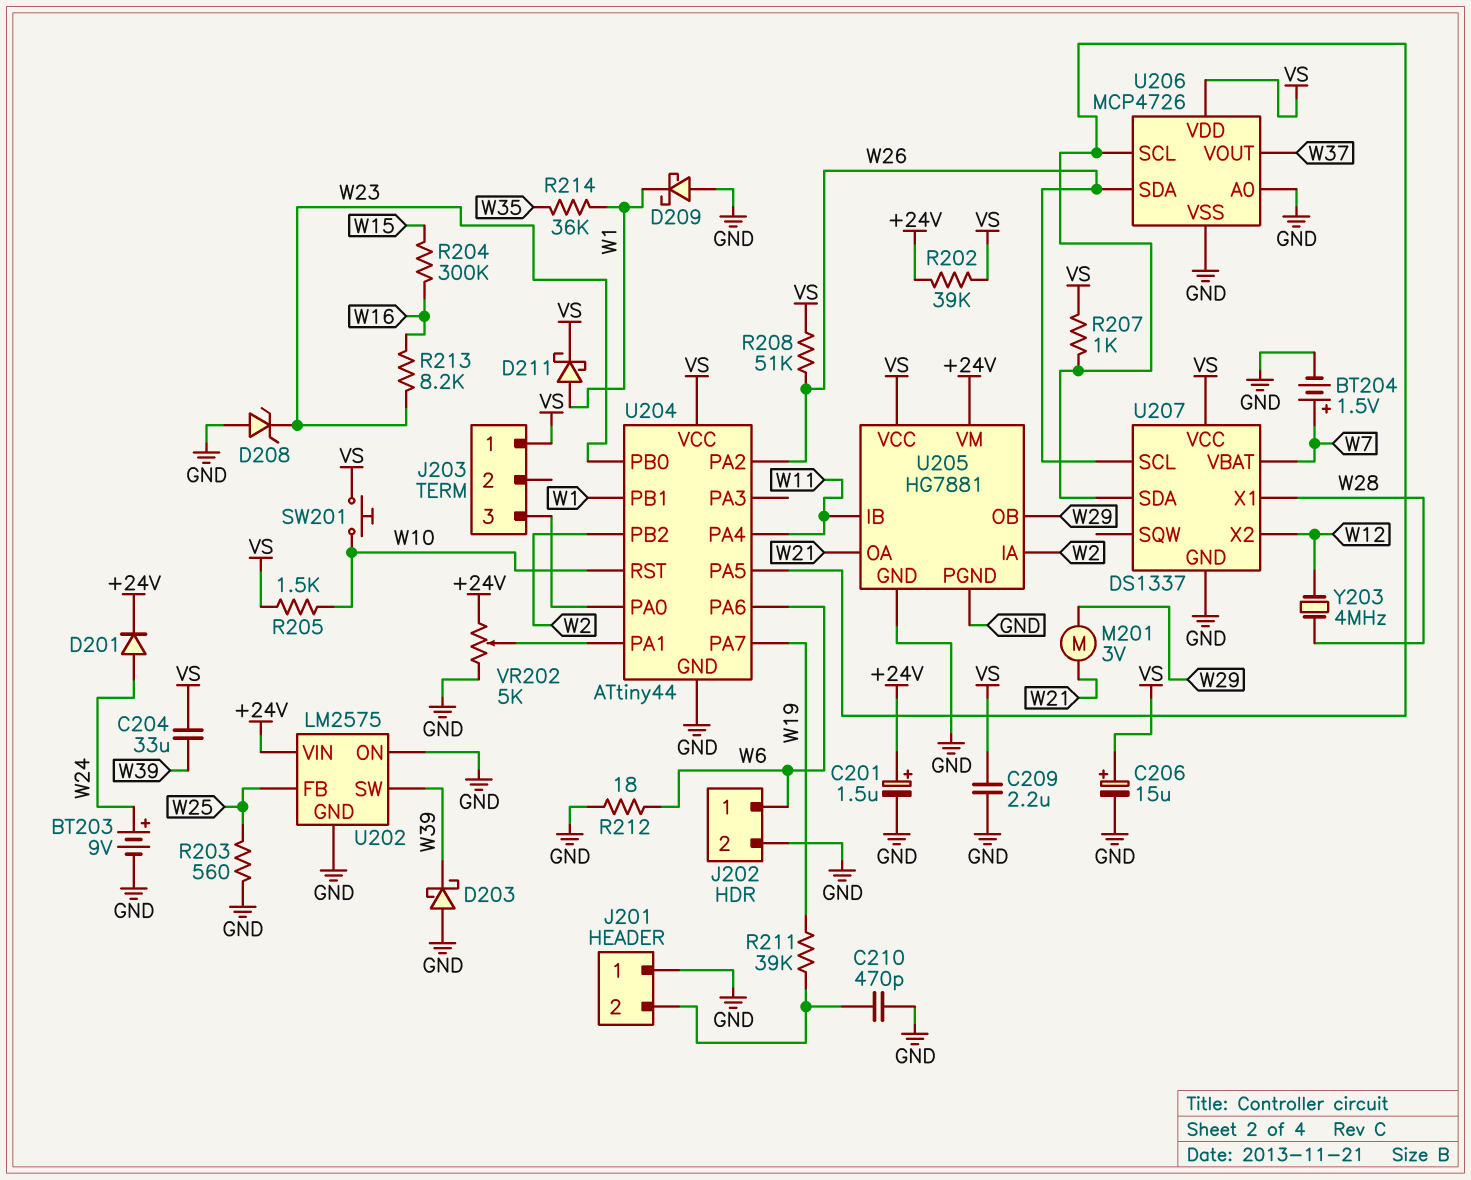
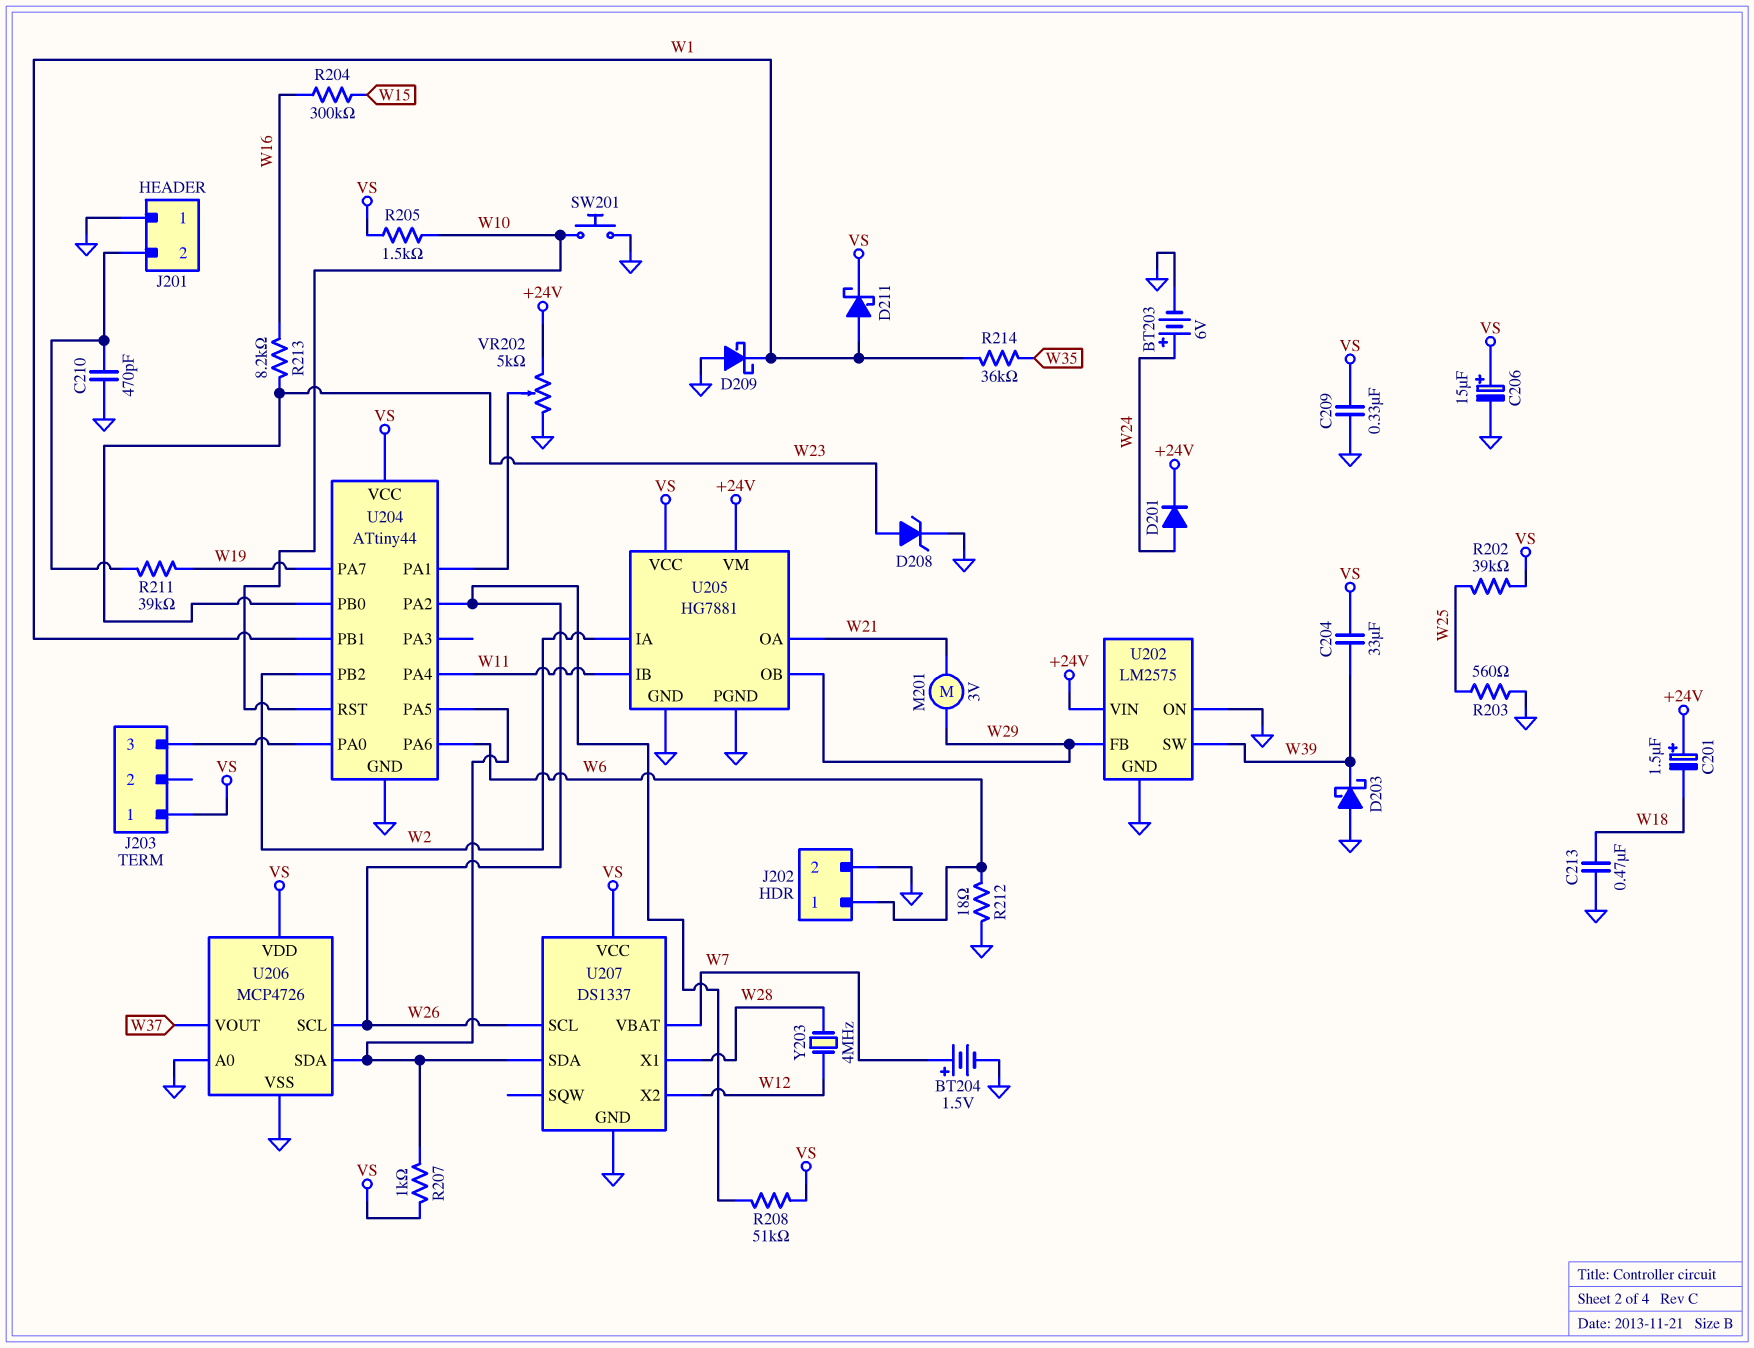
BT203: 9V (plus W24, minus GND) -> 6V (plus W24, minus GND)
C201: 1.5uF (plus +24V, minus GND) -> 1.5uF (plus +24V, minus W18)
C209: 2.2uF (GND, VS) -> 330nF (GND, VS)
C213: none -> 470nF (GND, W18)
D208: zener (A GND, K W23) -> zener (A W23, K GND)
R202: 39k (+24V, VS) -> 39k (VS, W25)
SW201: button (VS, W10) -> button (GND, W10)
U202 pin FB: W25 -> W29
U206 pin SCL: U204/PA5 -> W26
U206 pin SDA: W26 -> U204/PA5

